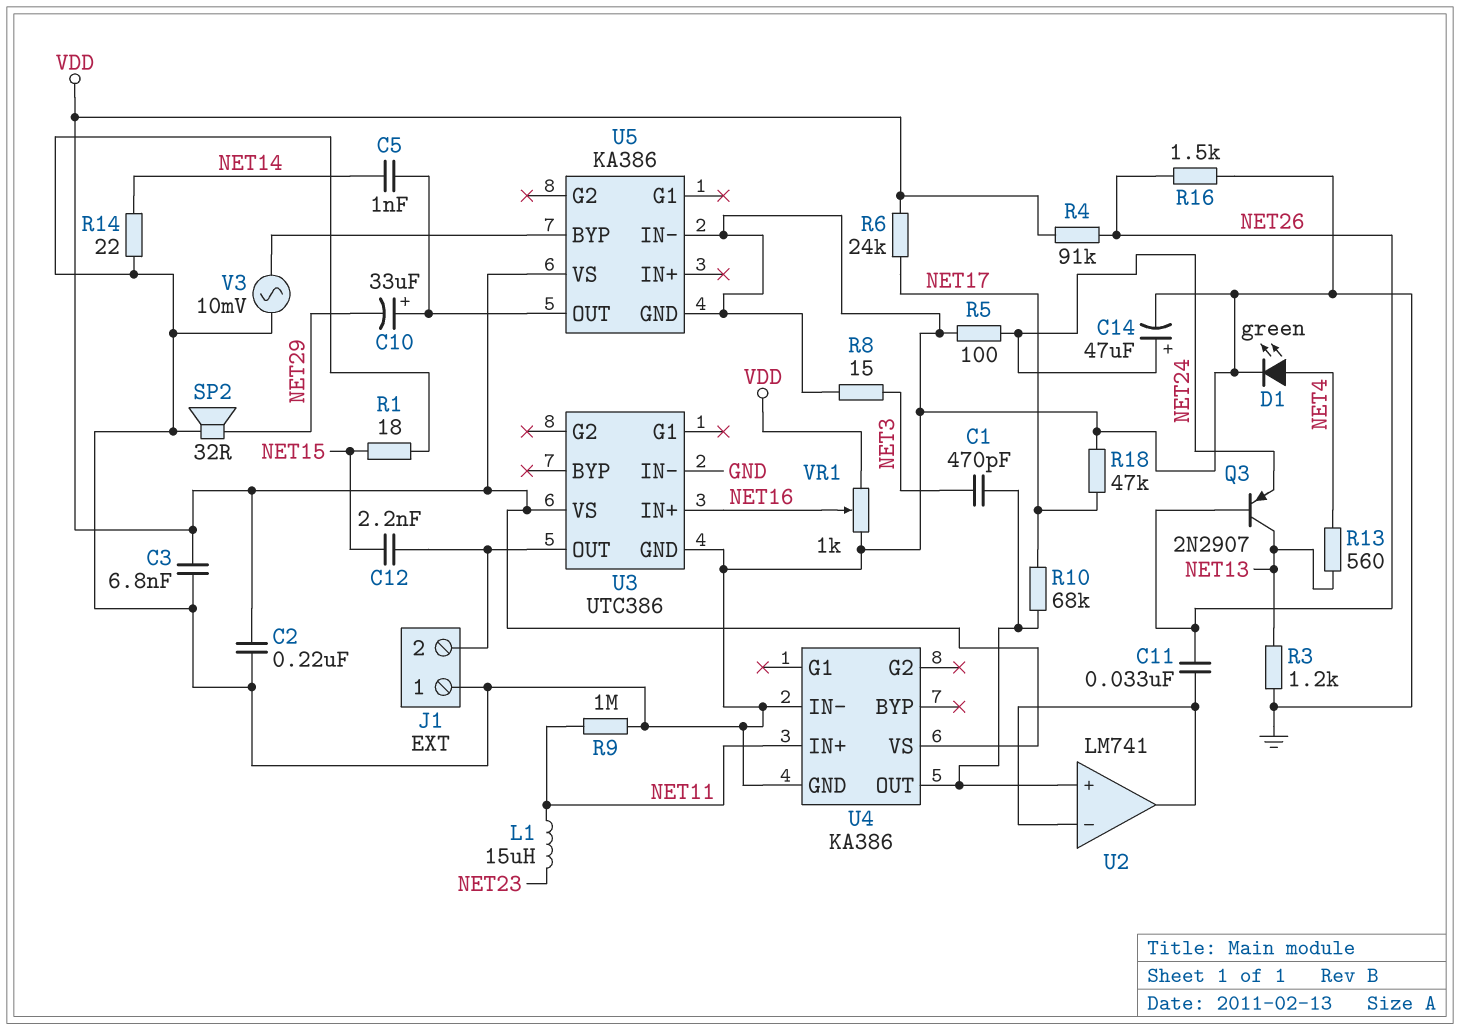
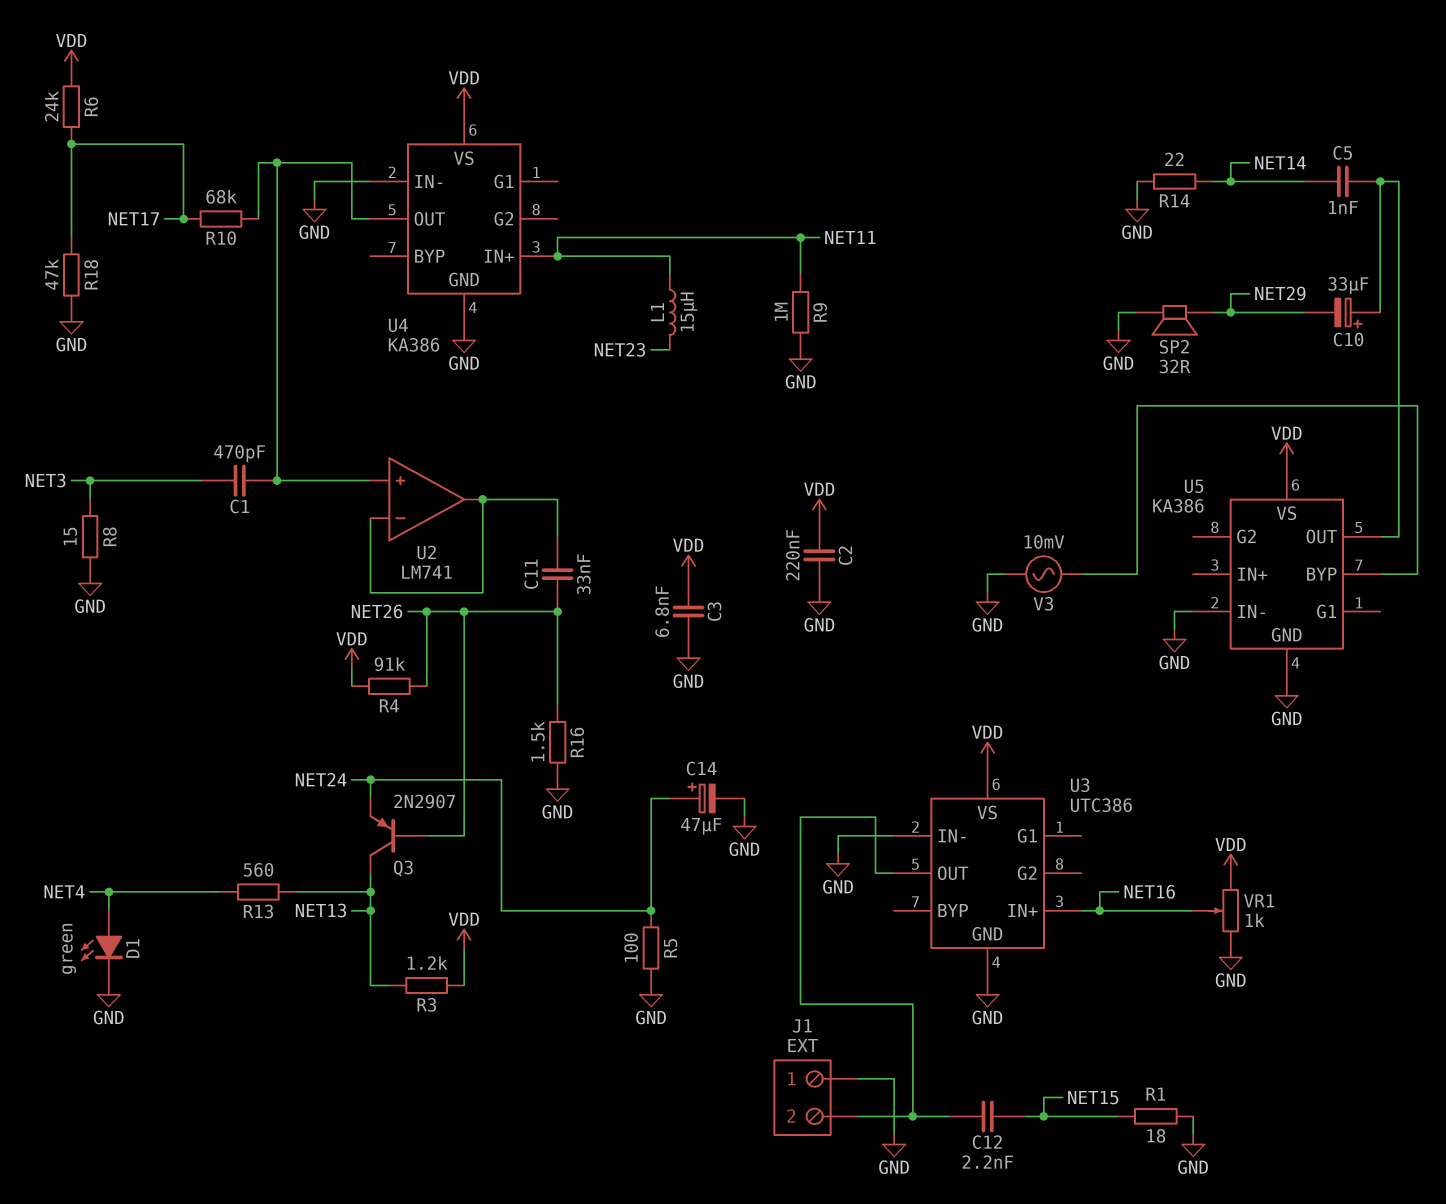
R3: 1.2k (GND, NET13) -> 1.2k (NET13, VDD)

